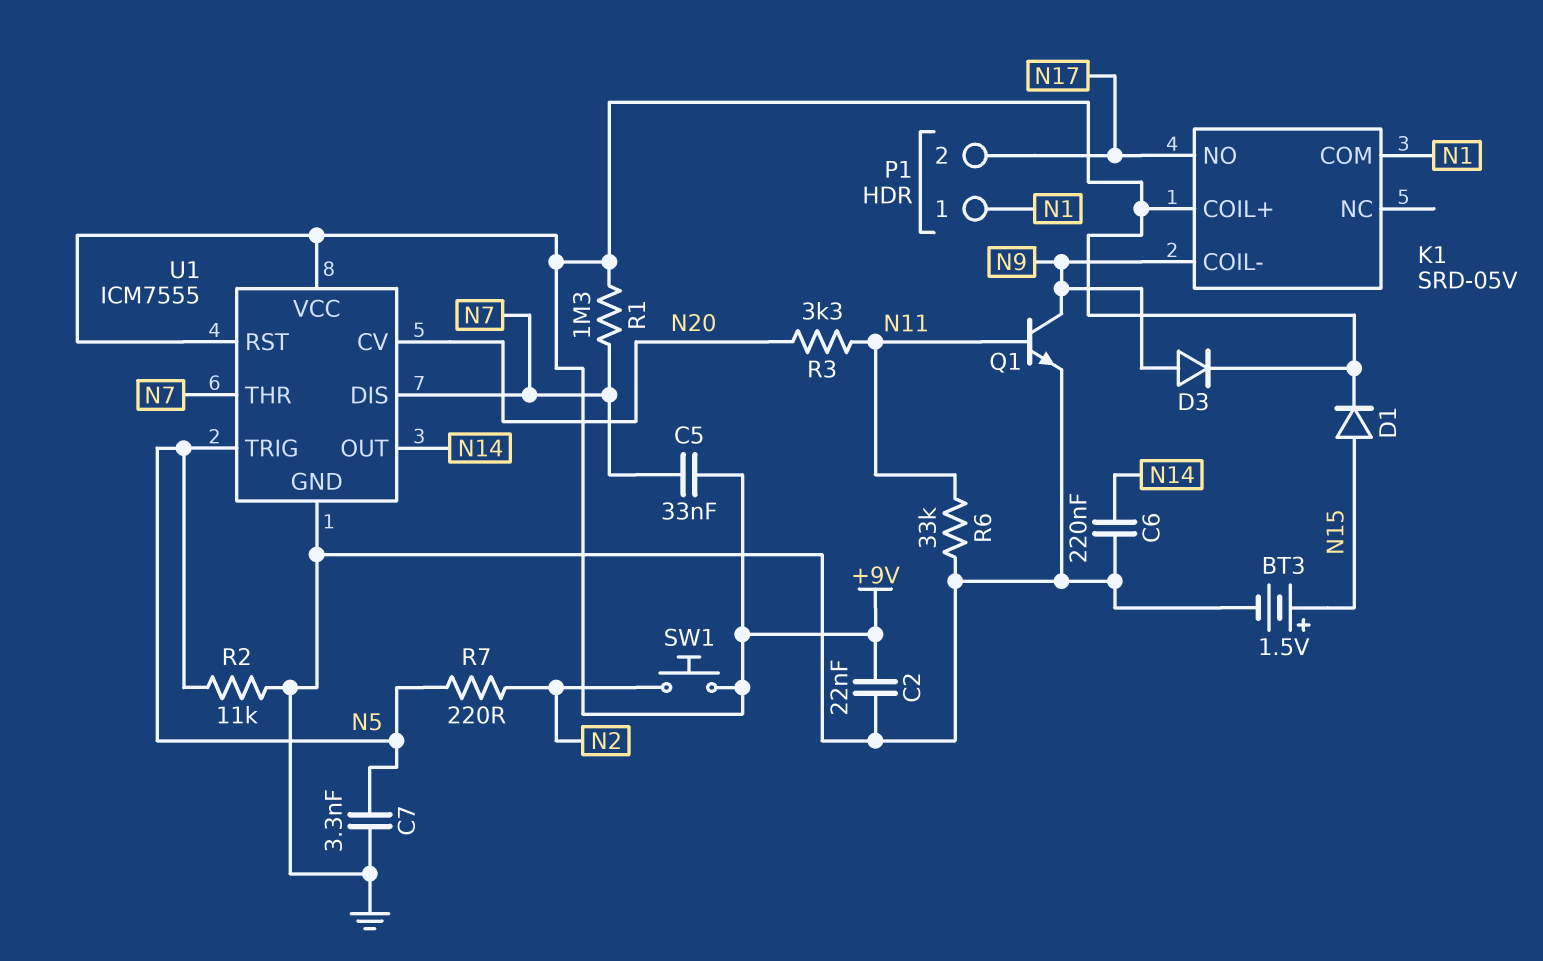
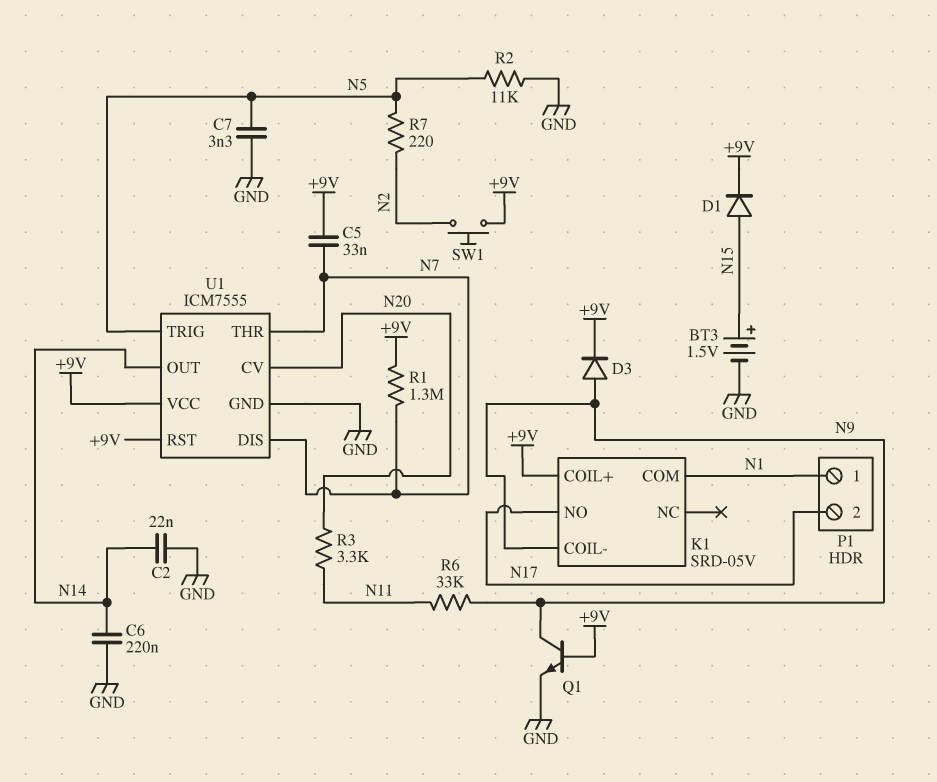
C2: 22nF (+9V, GND) -> 22nF (GND, N14)
Q1: NPN (B N11, C N9, E GND) -> NPN (B +9V, C N9, E GND)
R6: 33k (GND, N11) -> 33k (N9, N11)

